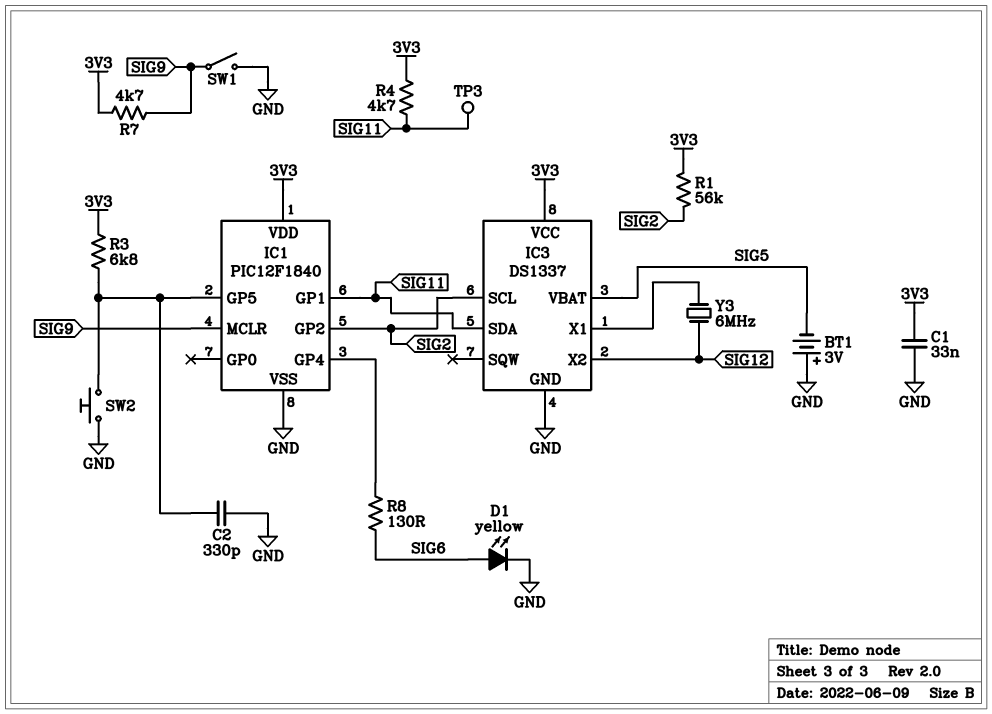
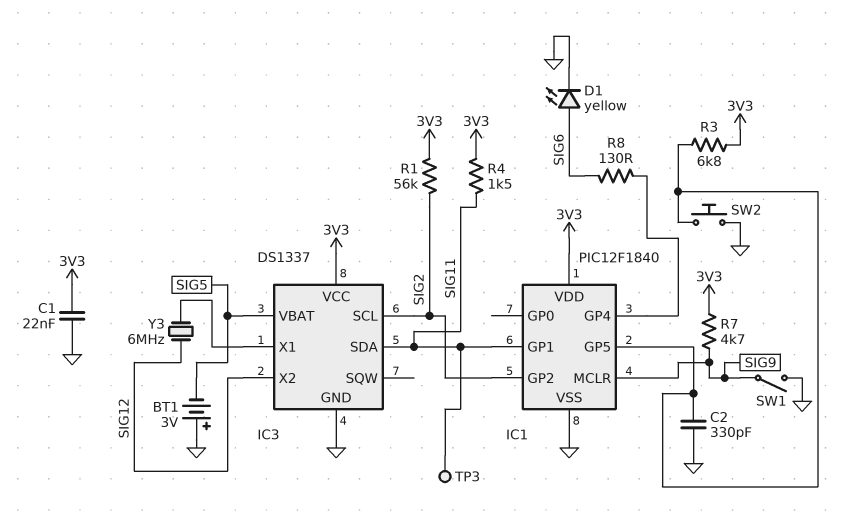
C1: 33nF (3V3, GND) -> 22nF (3V3, GND)
R4: 4.7k (3V3, SIG11) -> 1.5k (3V3, SIG11)

